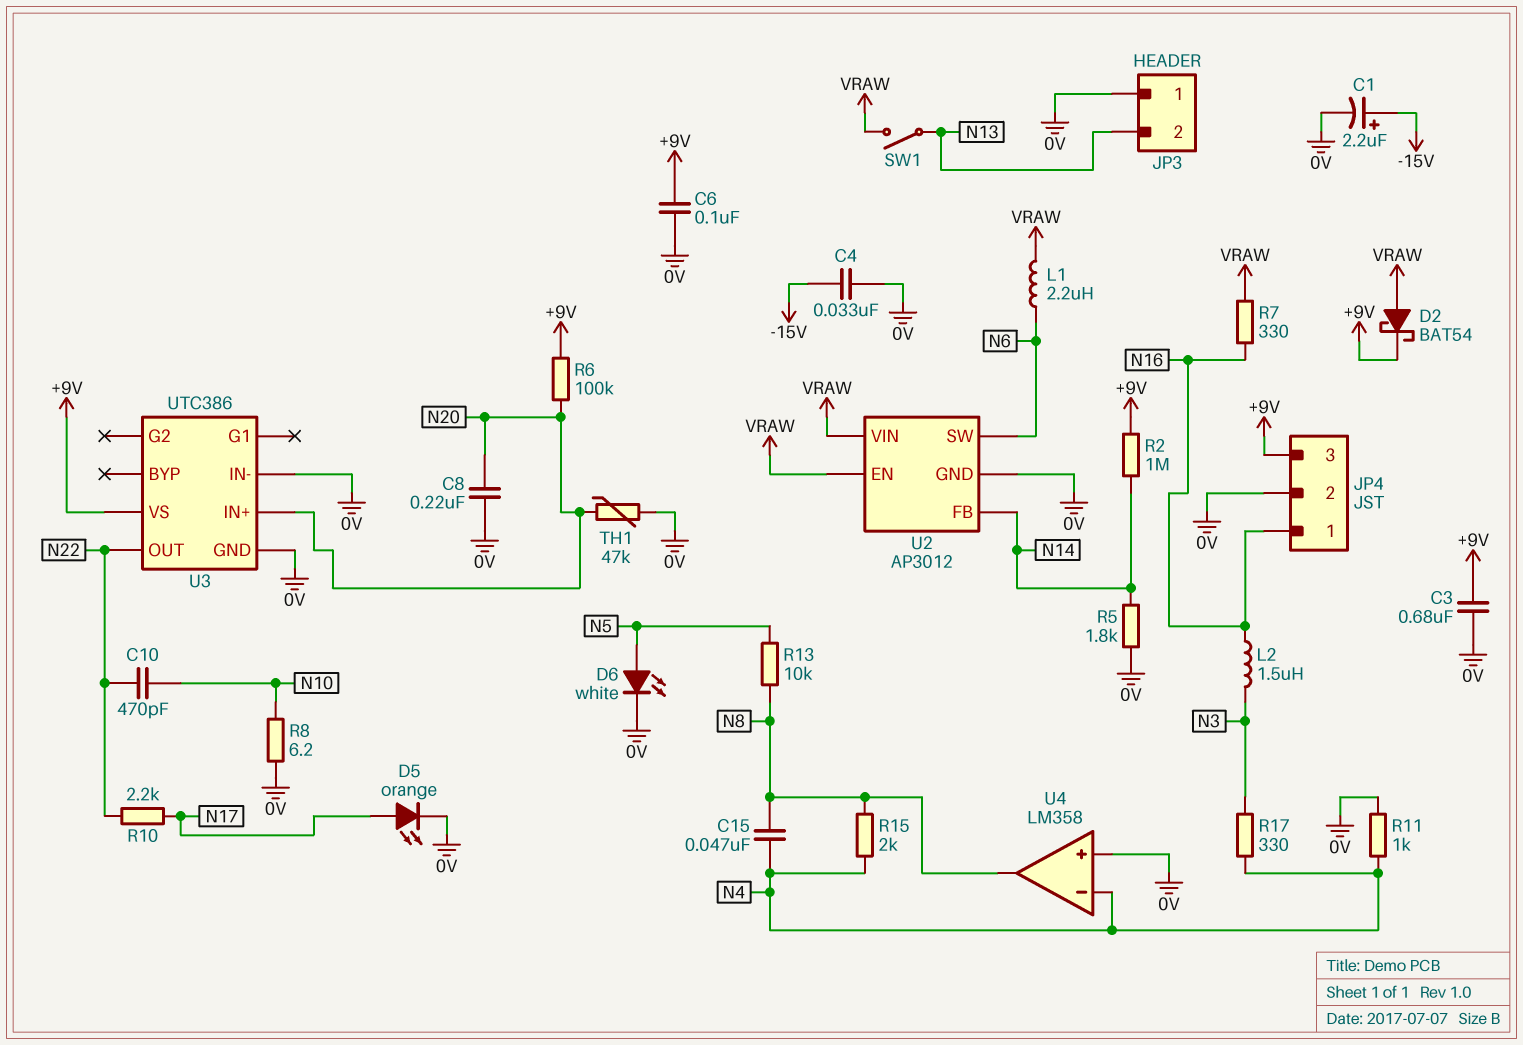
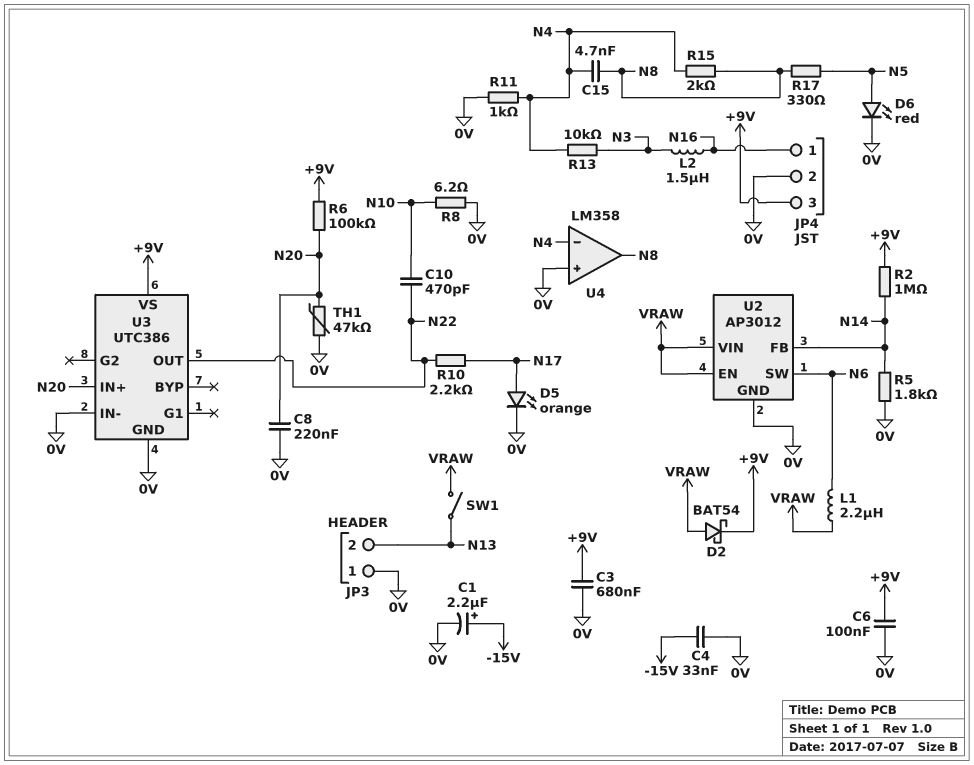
C15: 47nF (N4, N8) -> 4.7nF (N4, N8)
D6: LED white (A N5, K 0V) -> LED red (A N5, K 0V)
R7: 330 (N16, VRAW) -> none
R13: 10k (N5, N8) -> 10k (N3, N4)
R17: 330 (N3, N4) -> 330 (N5, N8)

